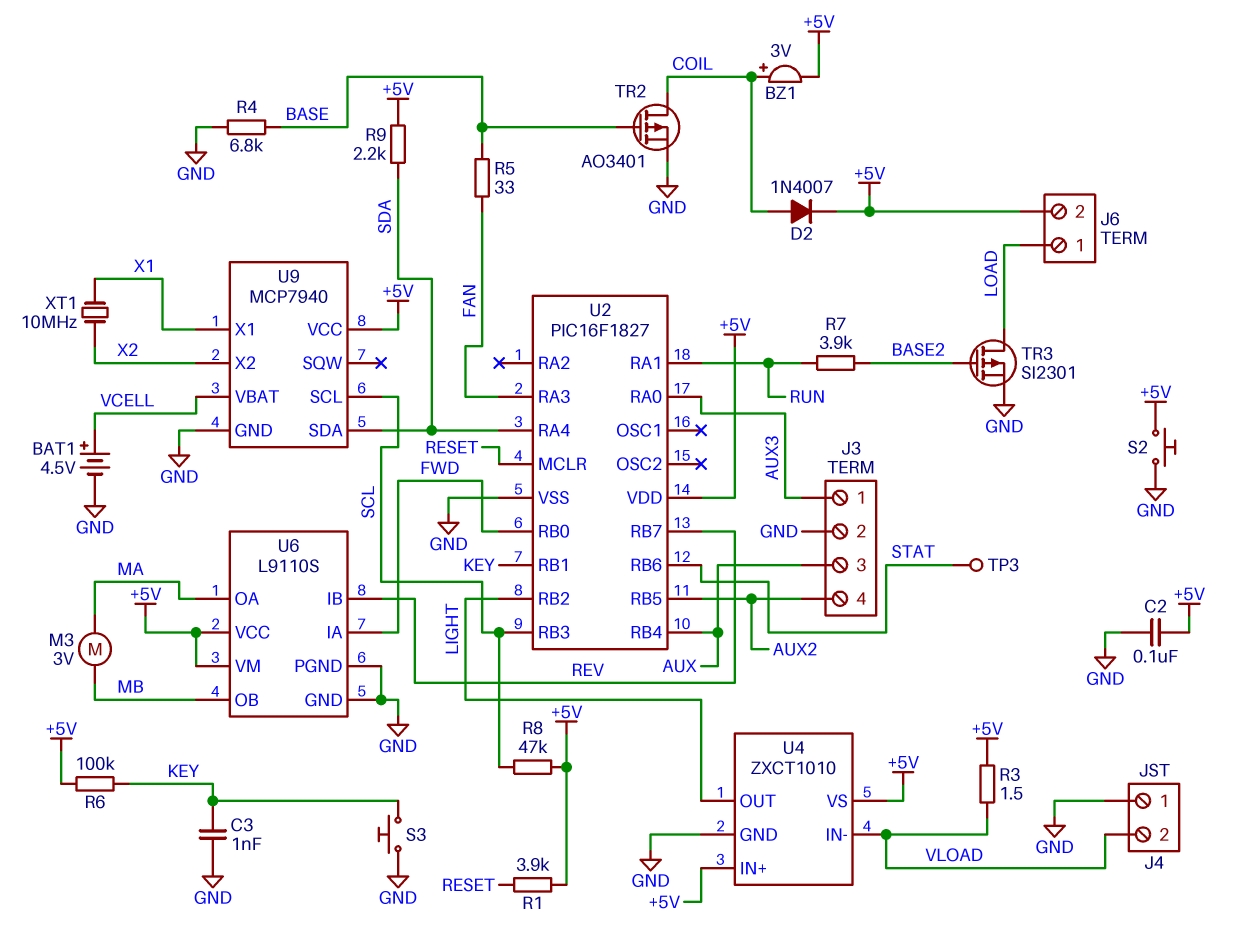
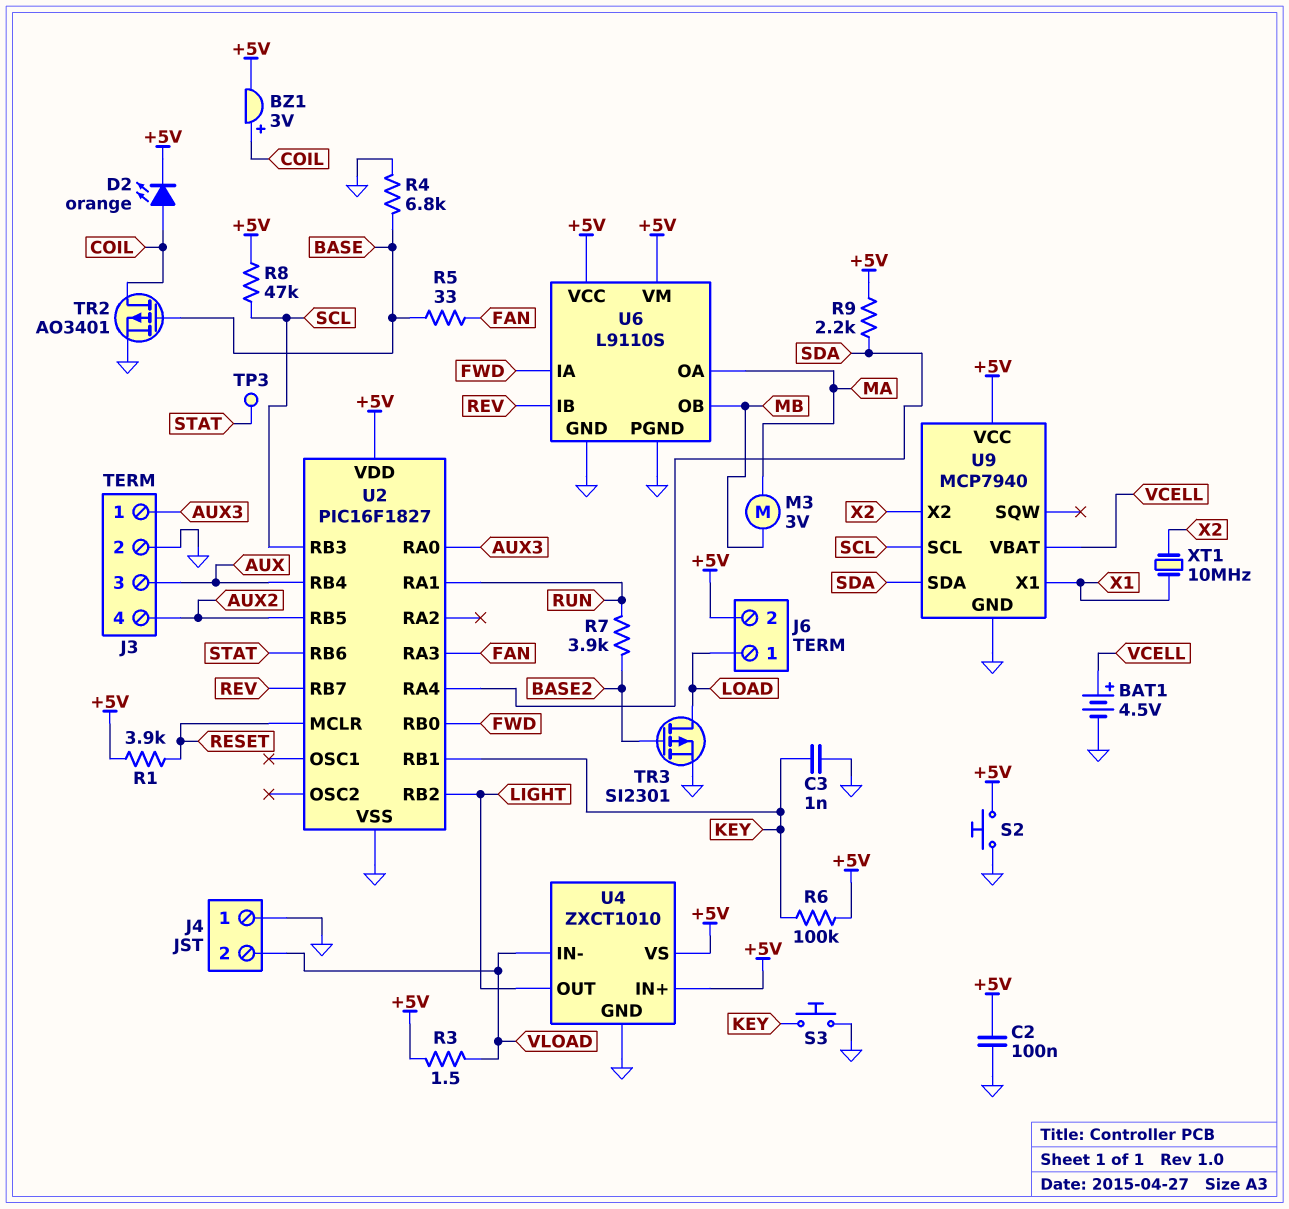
D2: diode 1N4007 (A COIL, K +5V) -> LED orange (A COIL, K +5V)

